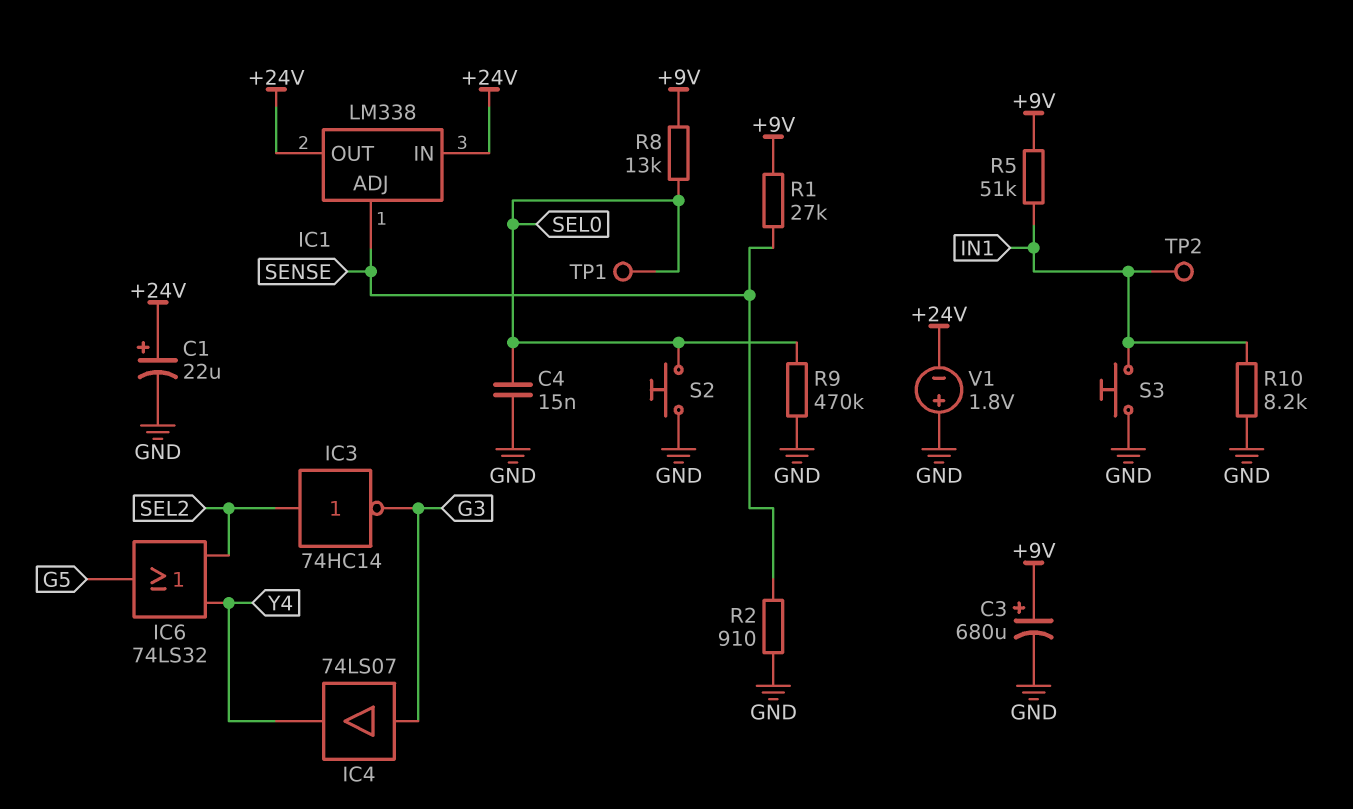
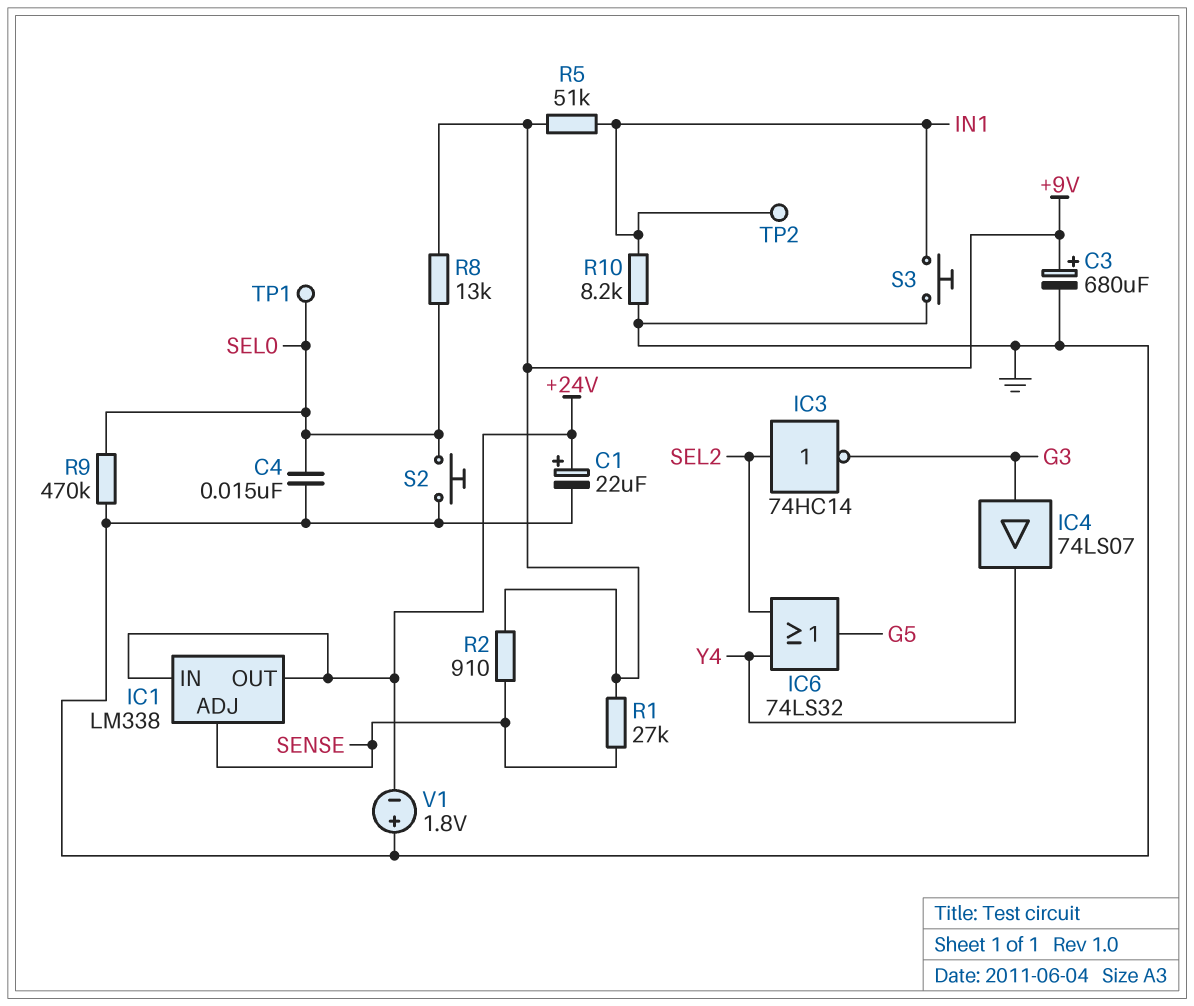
R2: 910 (GND, SENSE) -> 910 (+9V, SENSE)

